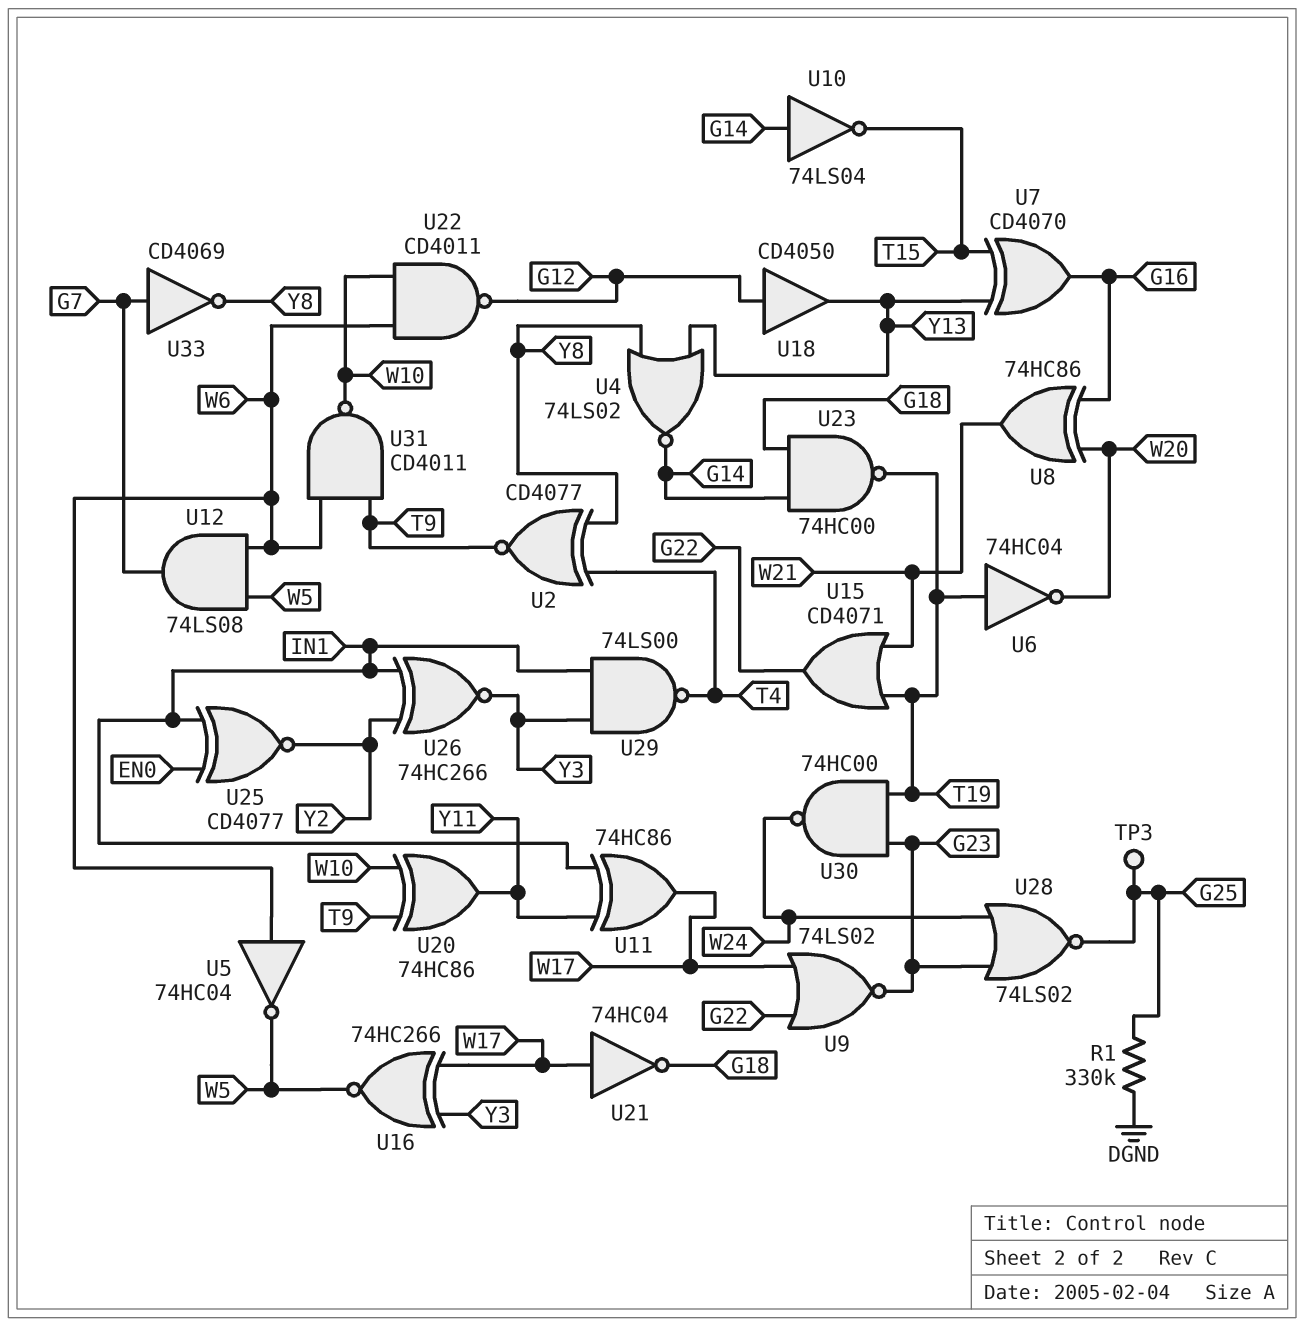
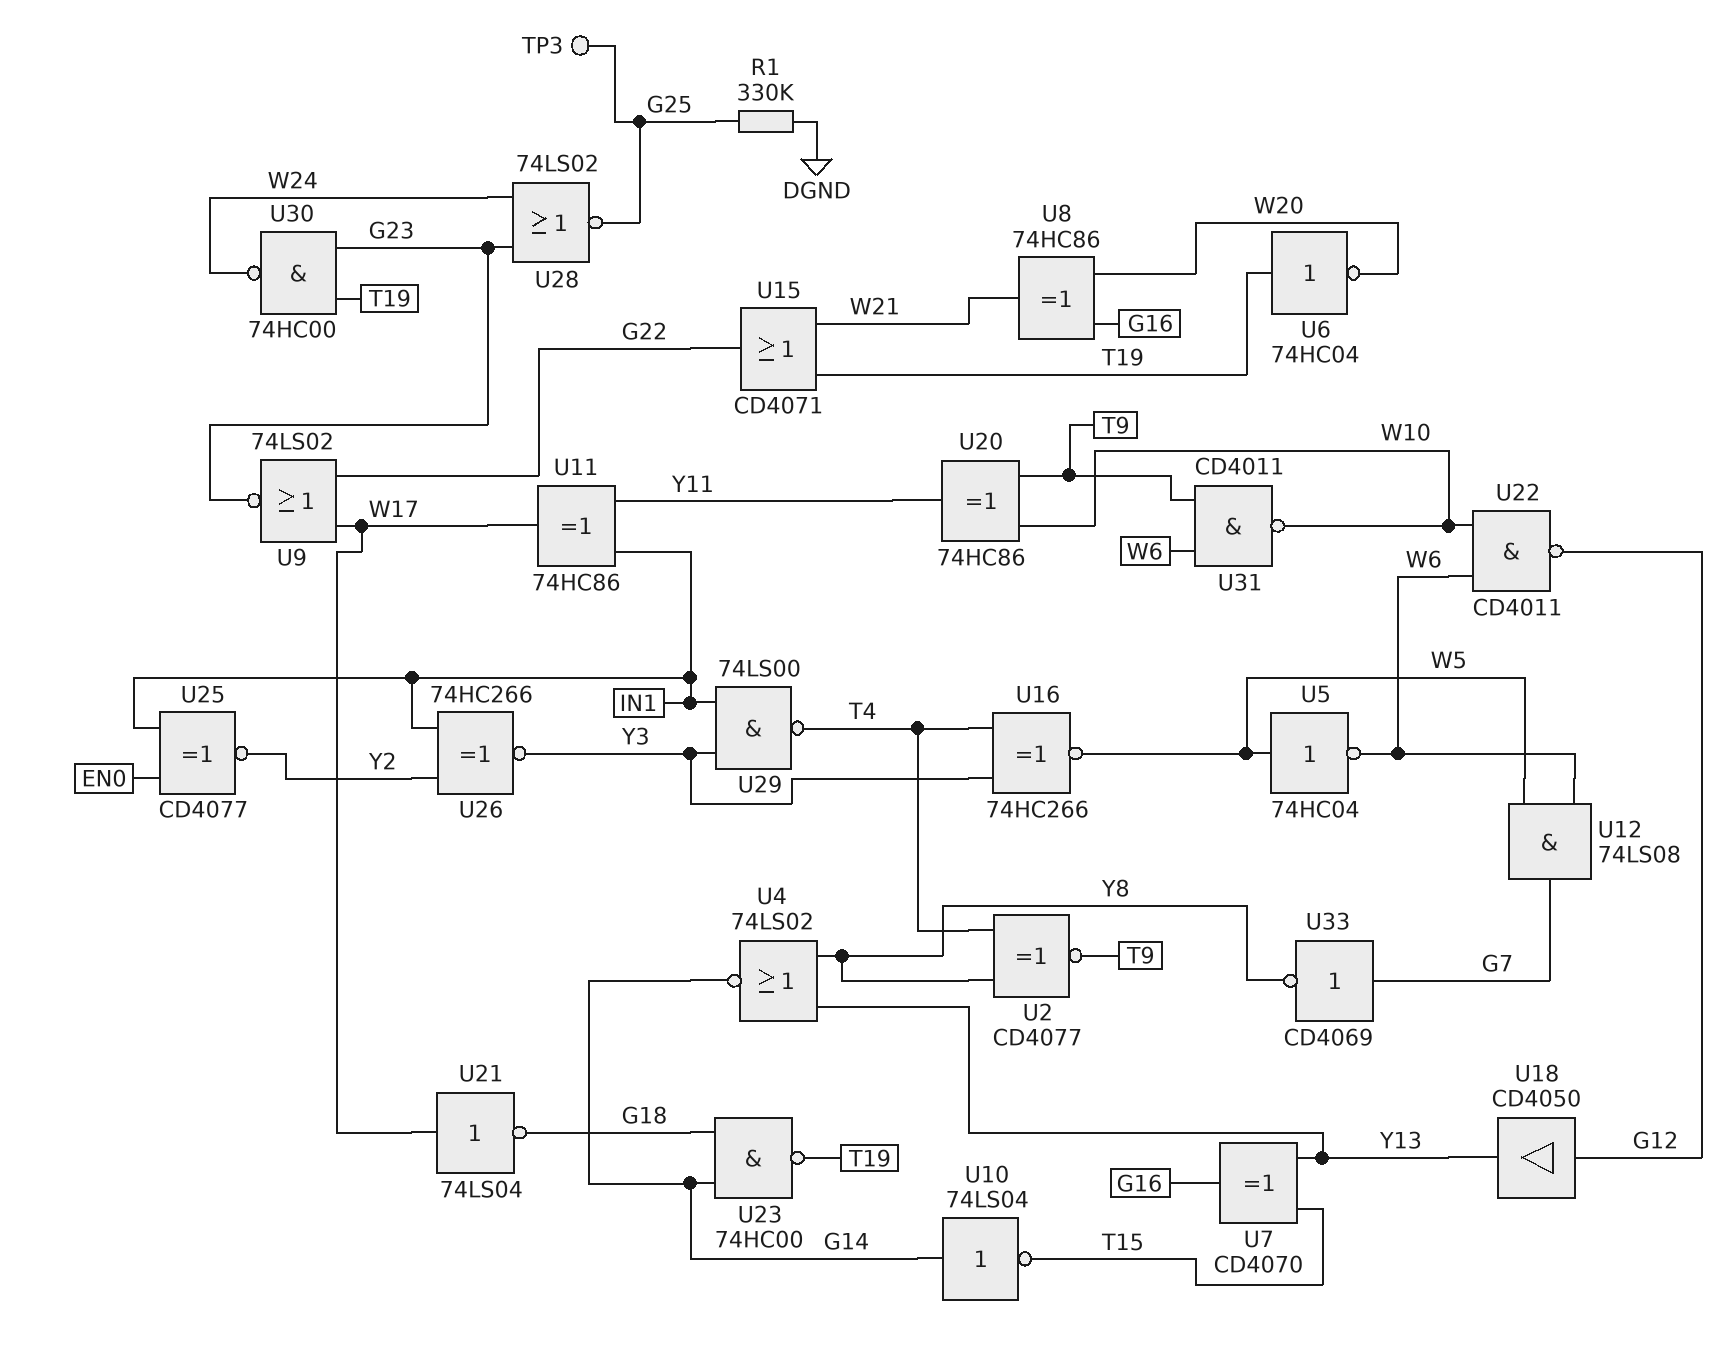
U5: NOT 74HC04 (in W6, out W5) -> NOT 74HC04 (in W5, out W6)
U16: XNOR 74HC266 (in W17, in Y3, out W5) -> XNOR 74HC266 (in T4, in Y3, out W5)
U21: NOT 74HC04 (in W17, out G18) -> NOT 74LS04 (in W17, out G18)

